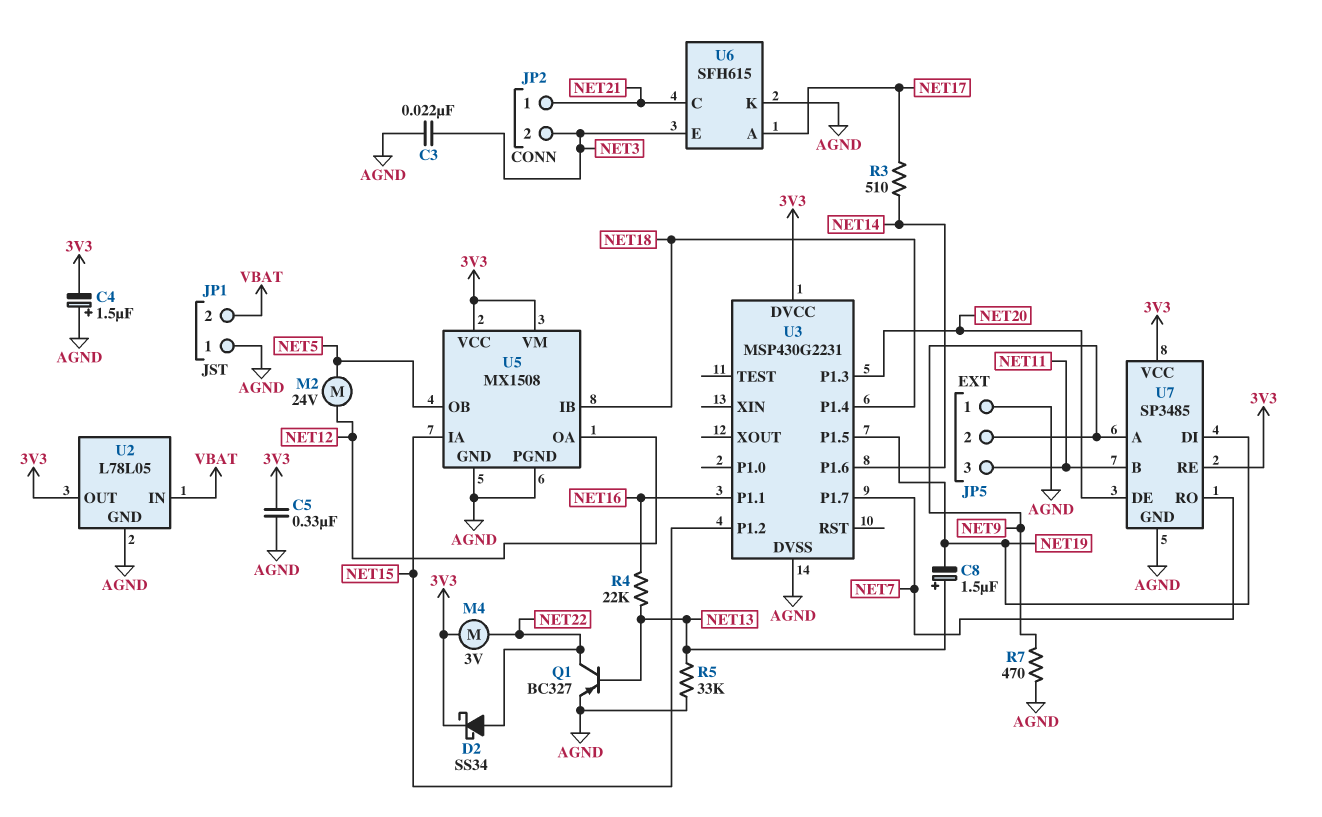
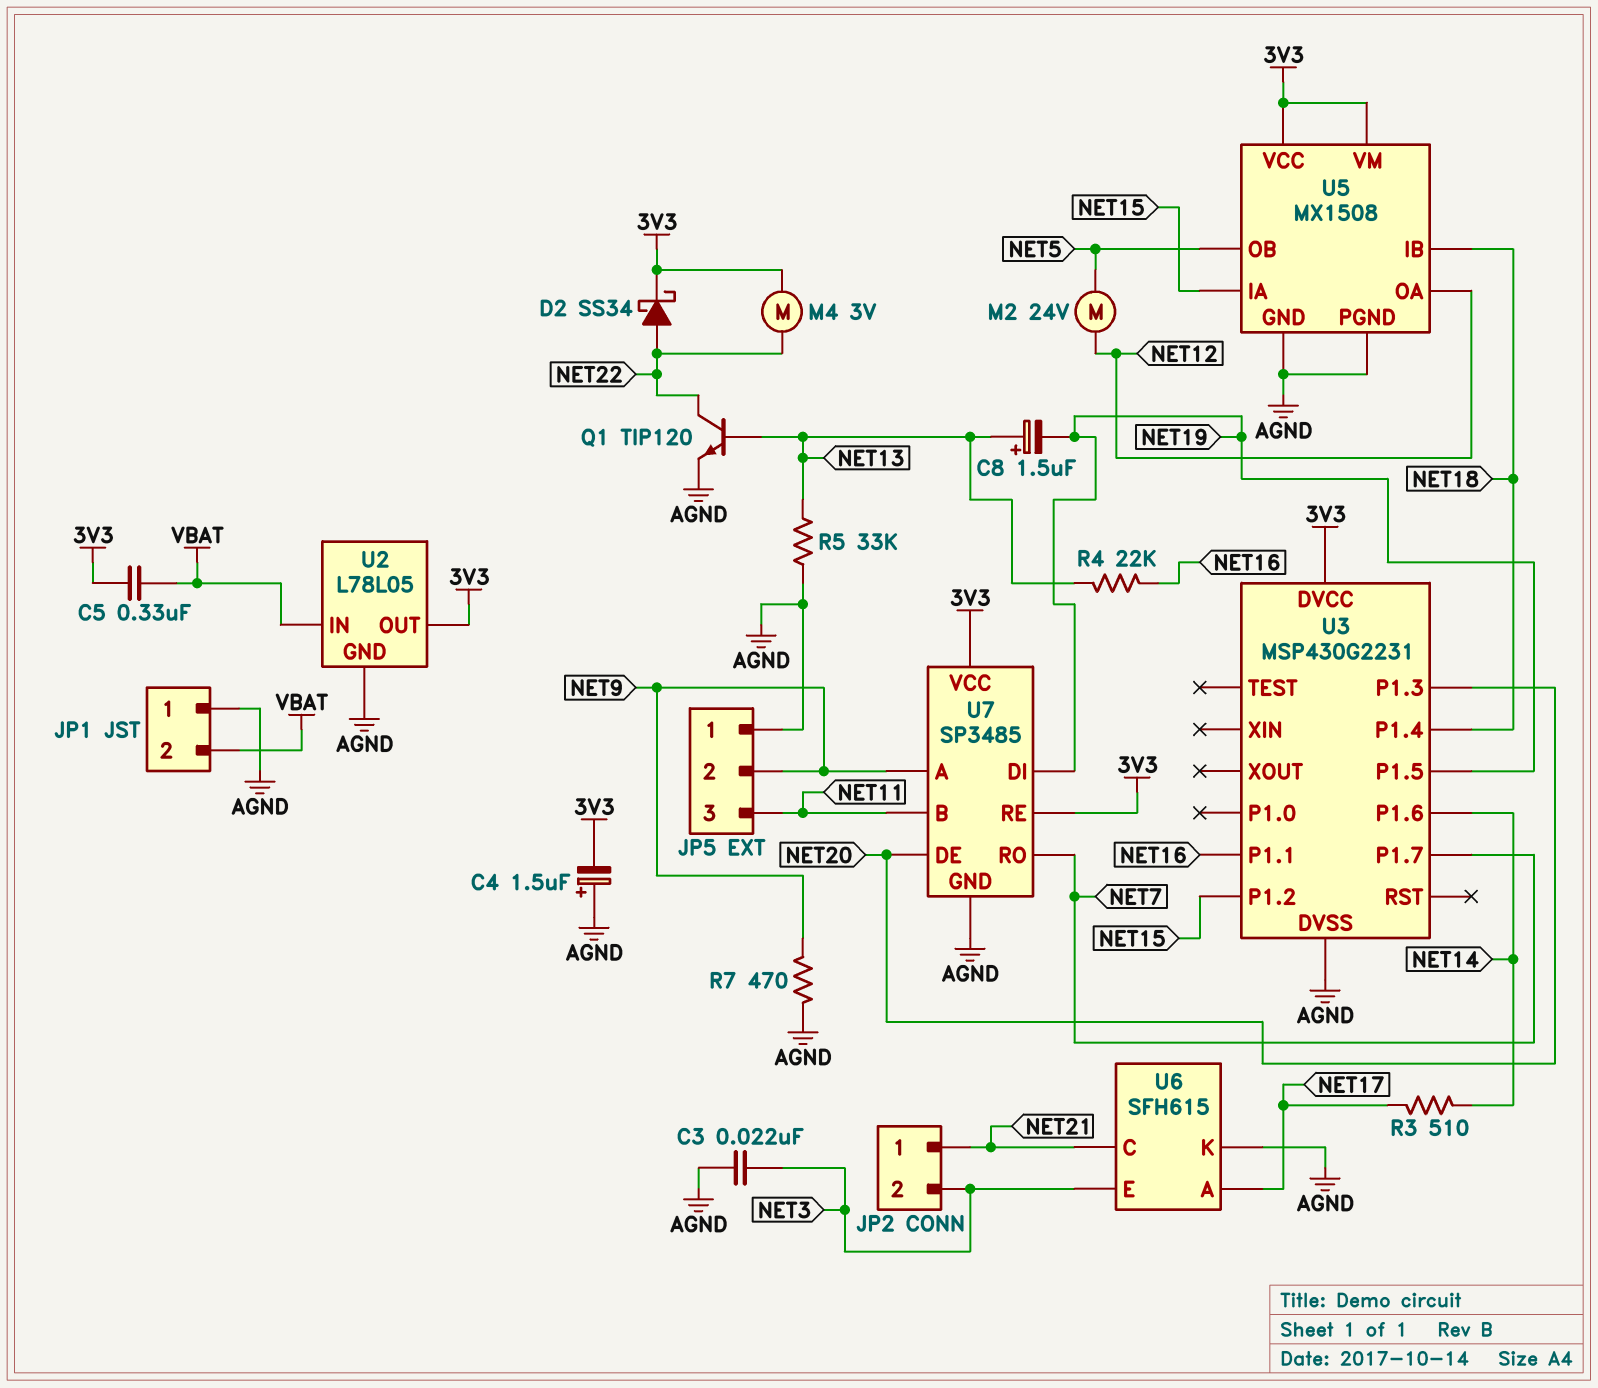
C5: 330nF (3V3, AGND) -> 330nF (3V3, VBAT)
Q1: PNP BC327 (B NET13, C NET22, E AGND) -> NPN TIP120 (B NET13, C NET22, E AGND)

